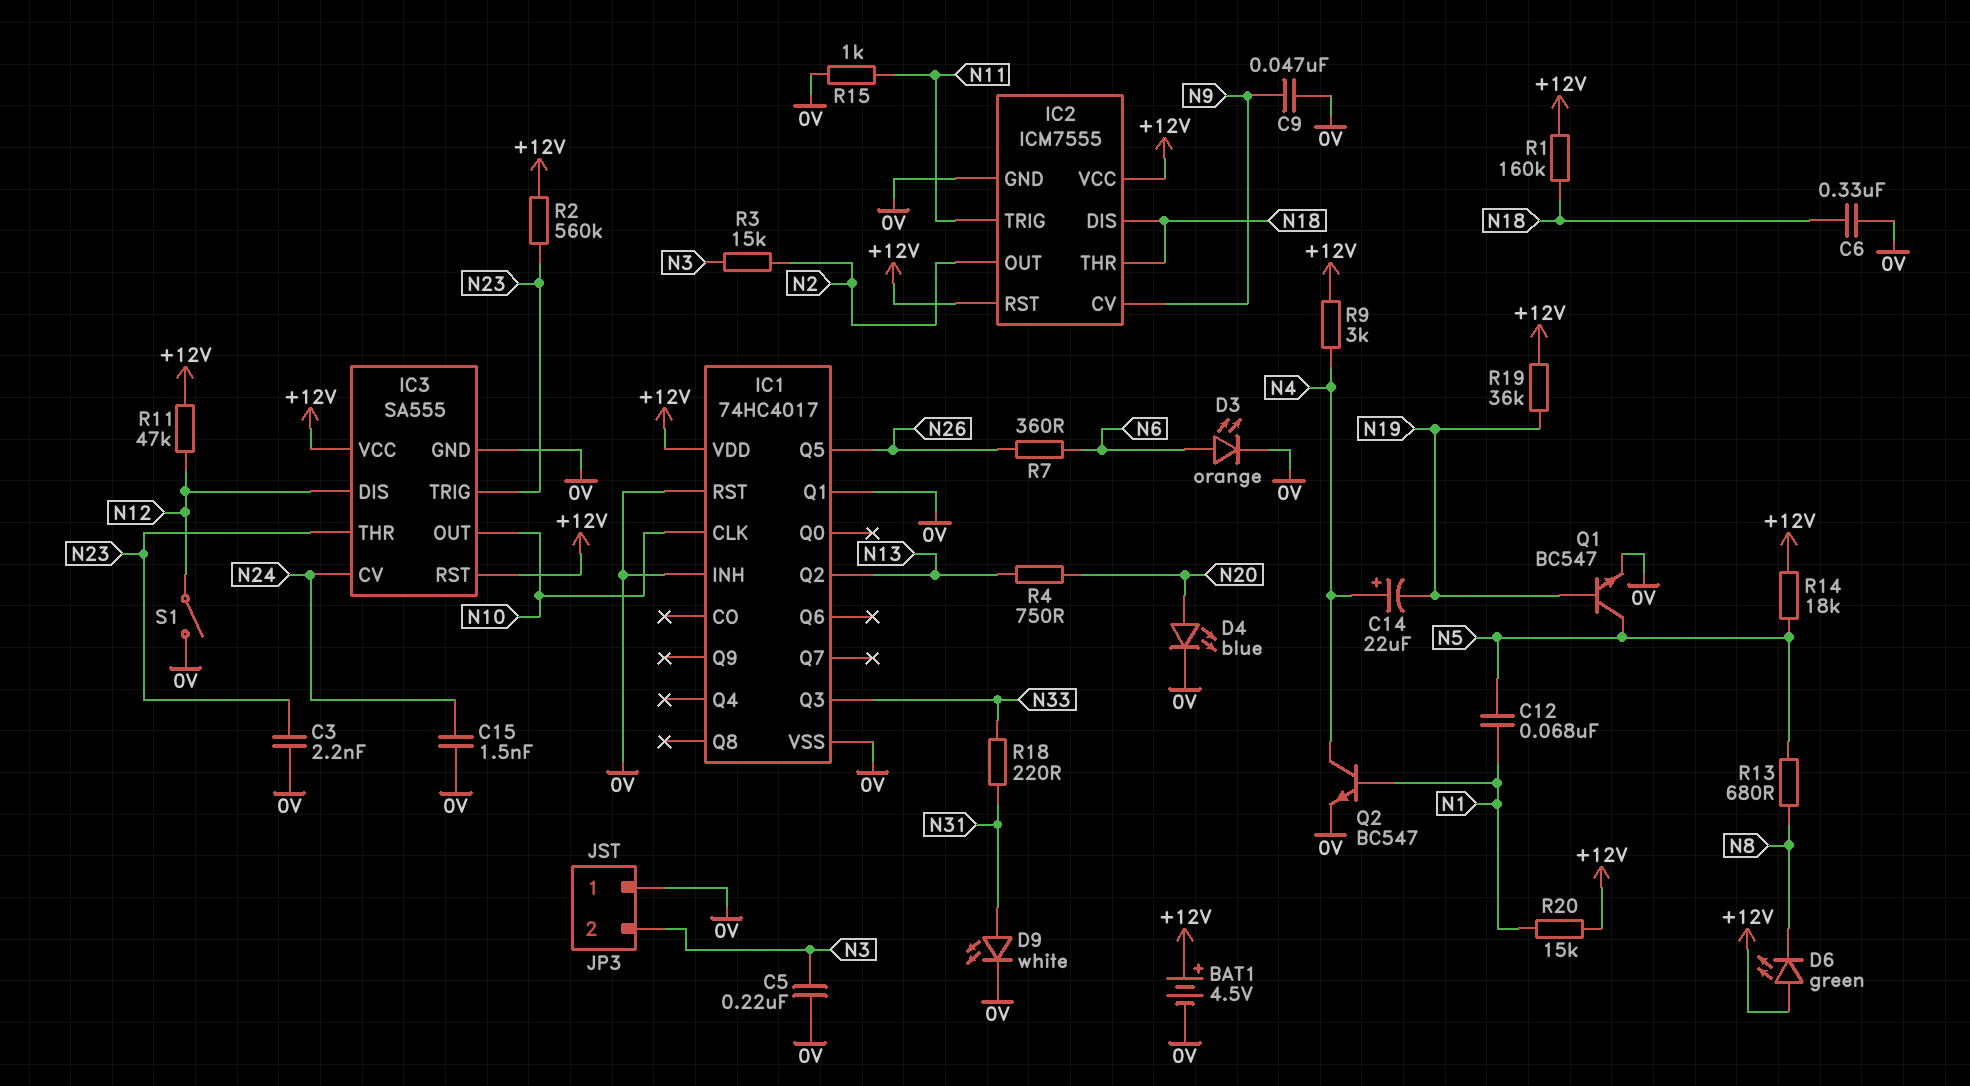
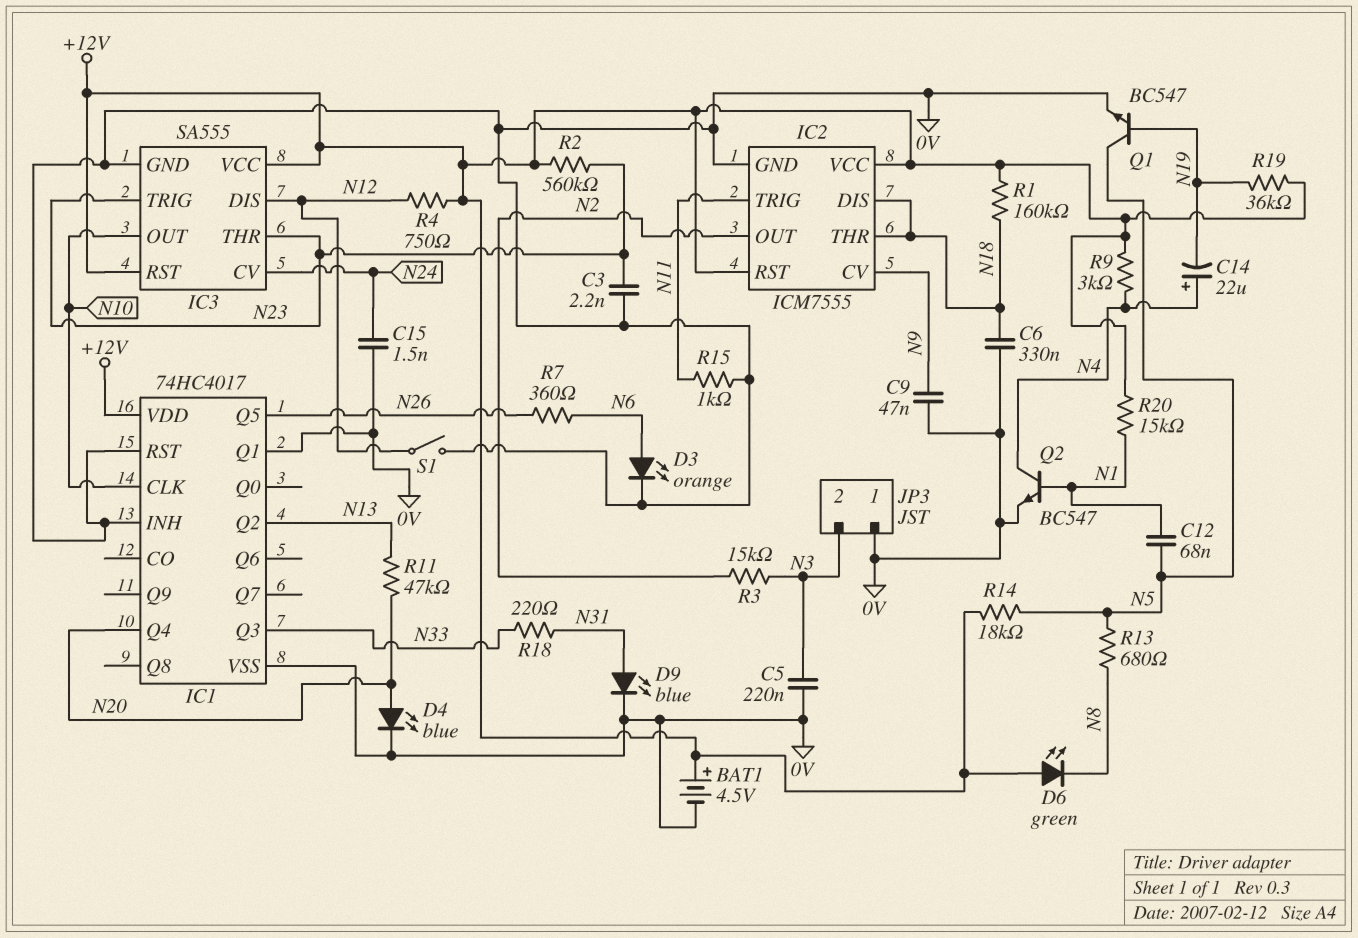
D9: LED white (A N31, K 0V) -> LED blue (A N31, K 0V)
IC1 pin Q4: none -> N20
R4: 750 (N13, N20) -> 750 (+12V, N12)
R11: 47k (+12V, N12) -> 47k (N13, N20)

